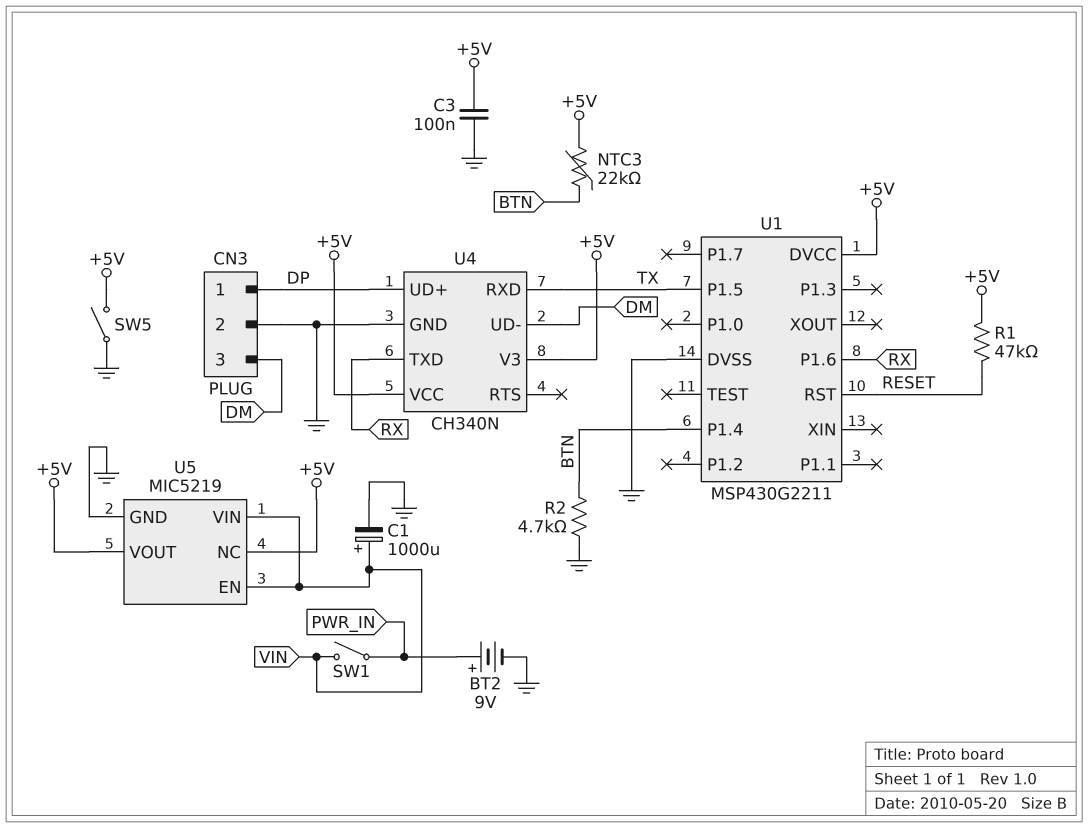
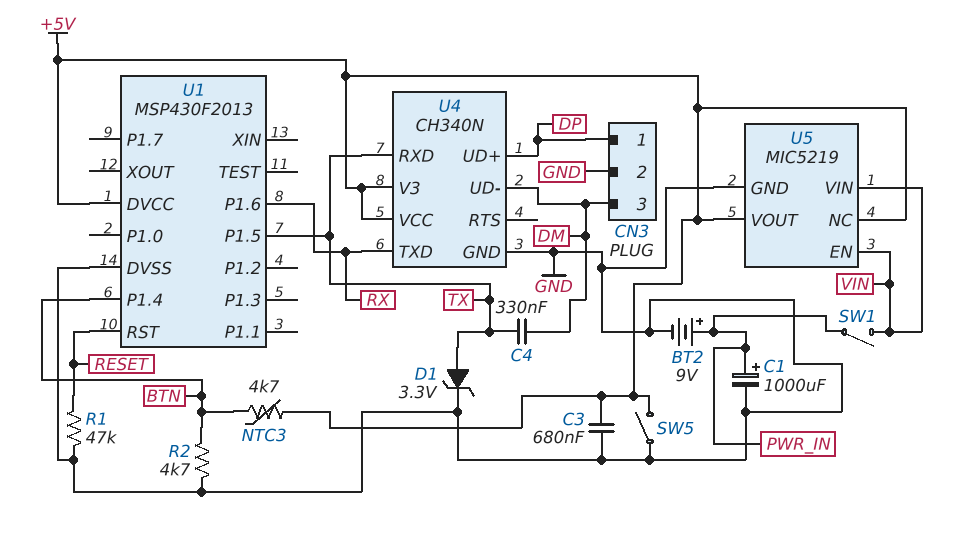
C1: 1000uF (plus VIN, minus GND) -> 1000uF (plus PWR_IN, minus GND)
C3: 100nF (+5V, GND) -> 680nF (+5V, GND)
C4: none -> 330nF (DM, TX)
D1: none -> zener 3.3V (A TX, K GND)
NTC3: 22k (+5V, BTN) -> 4.7k (+5V, BTN)
R1: 47k (+5V, RESET) -> 47k (GND, RESET)
U1: MSP430G2211 -> MSP430F2013

